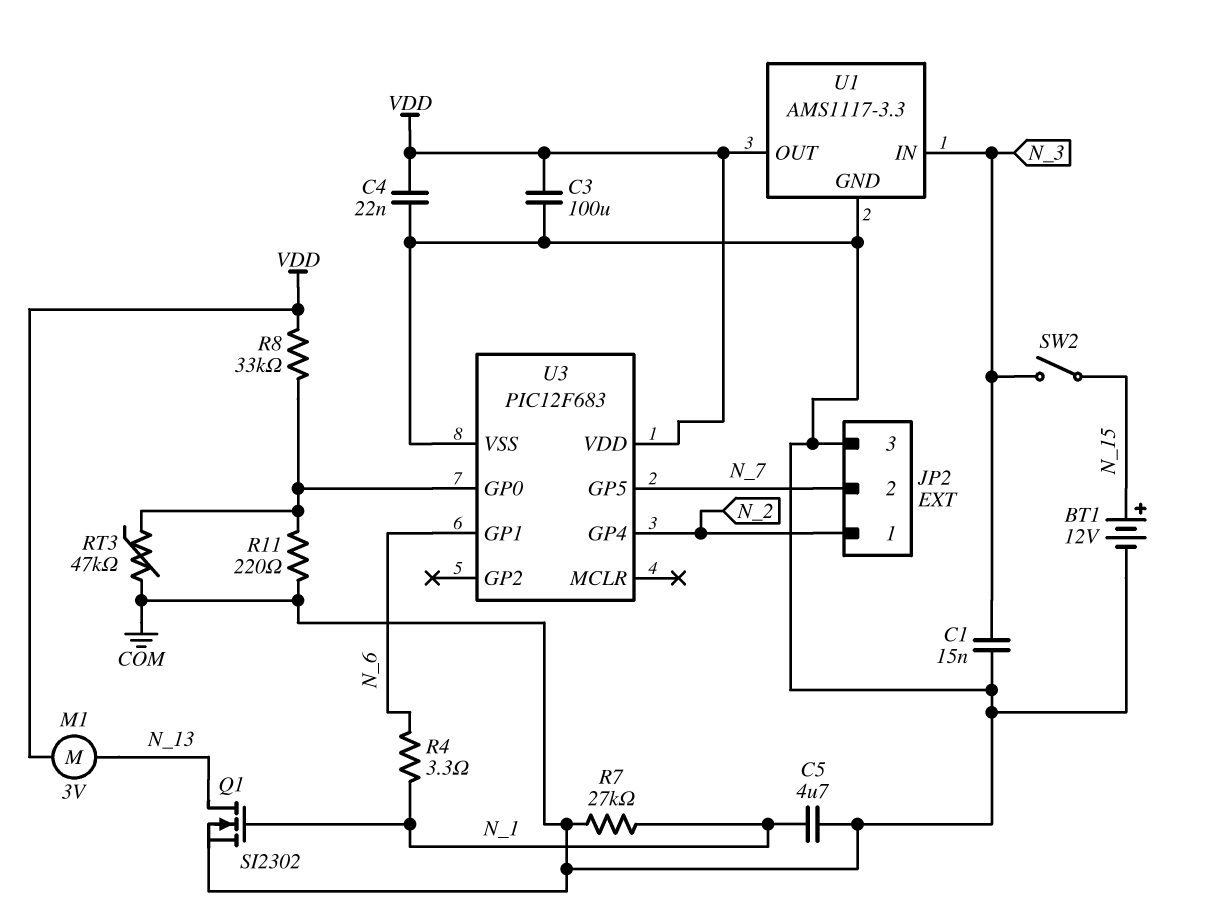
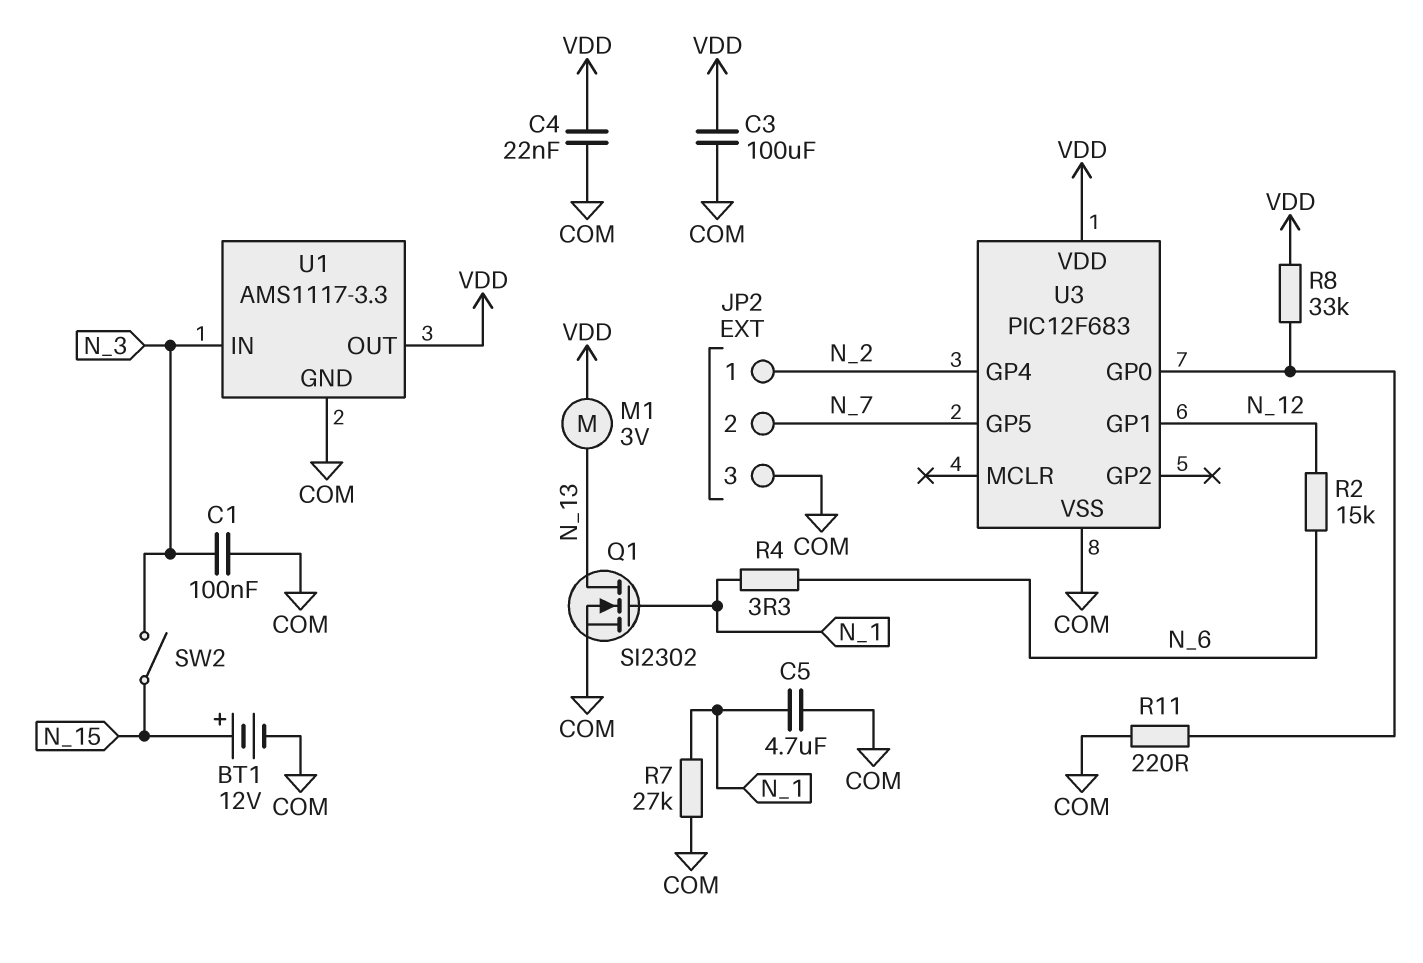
C1: 15nF (COM, N_3) -> 100nF (COM, N_3)
R2: none -> 15k (N_6, N_12)
RT3: 47k (COM, U3/GP0) -> none
U3 pin GP1: N_6 -> N_12

